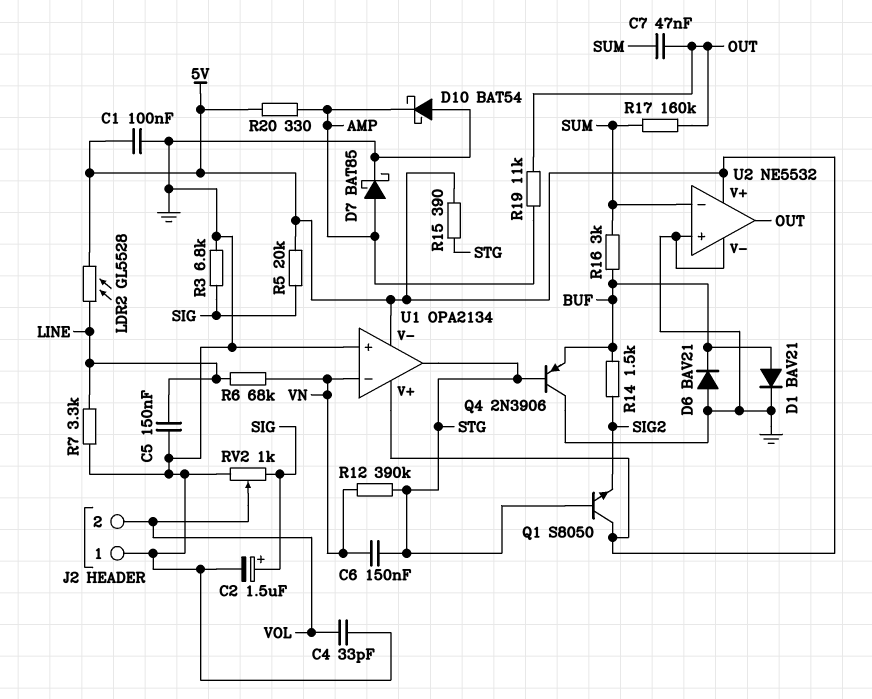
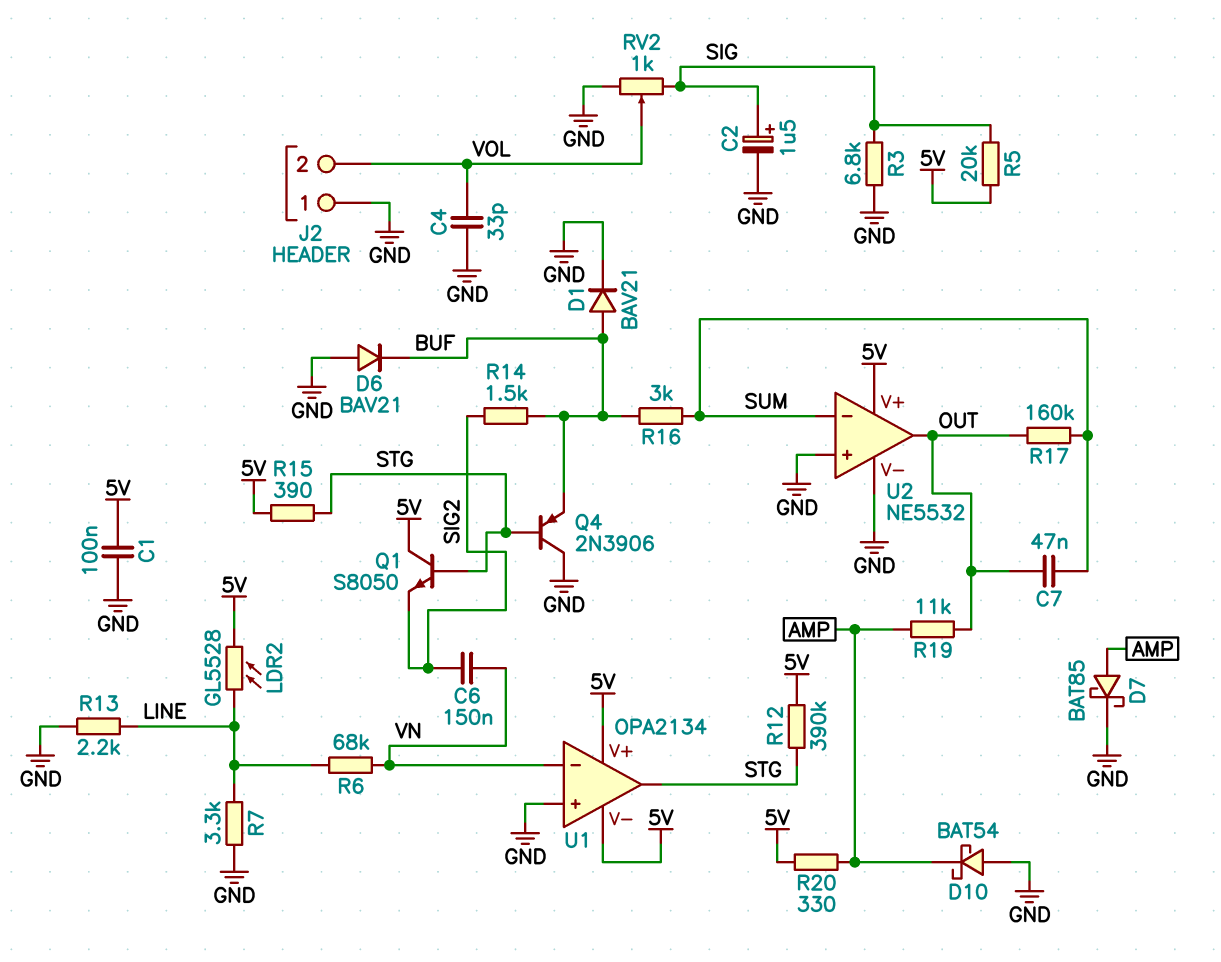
C5: 150nF (GND, LINE) -> none
C6: 150nF (STG, VN) -> 150nF (SIG2, VN)
R12: 390k (STG, VN) -> 390k (5V, STG)
R13: none -> 2.2k (GND, LINE)

